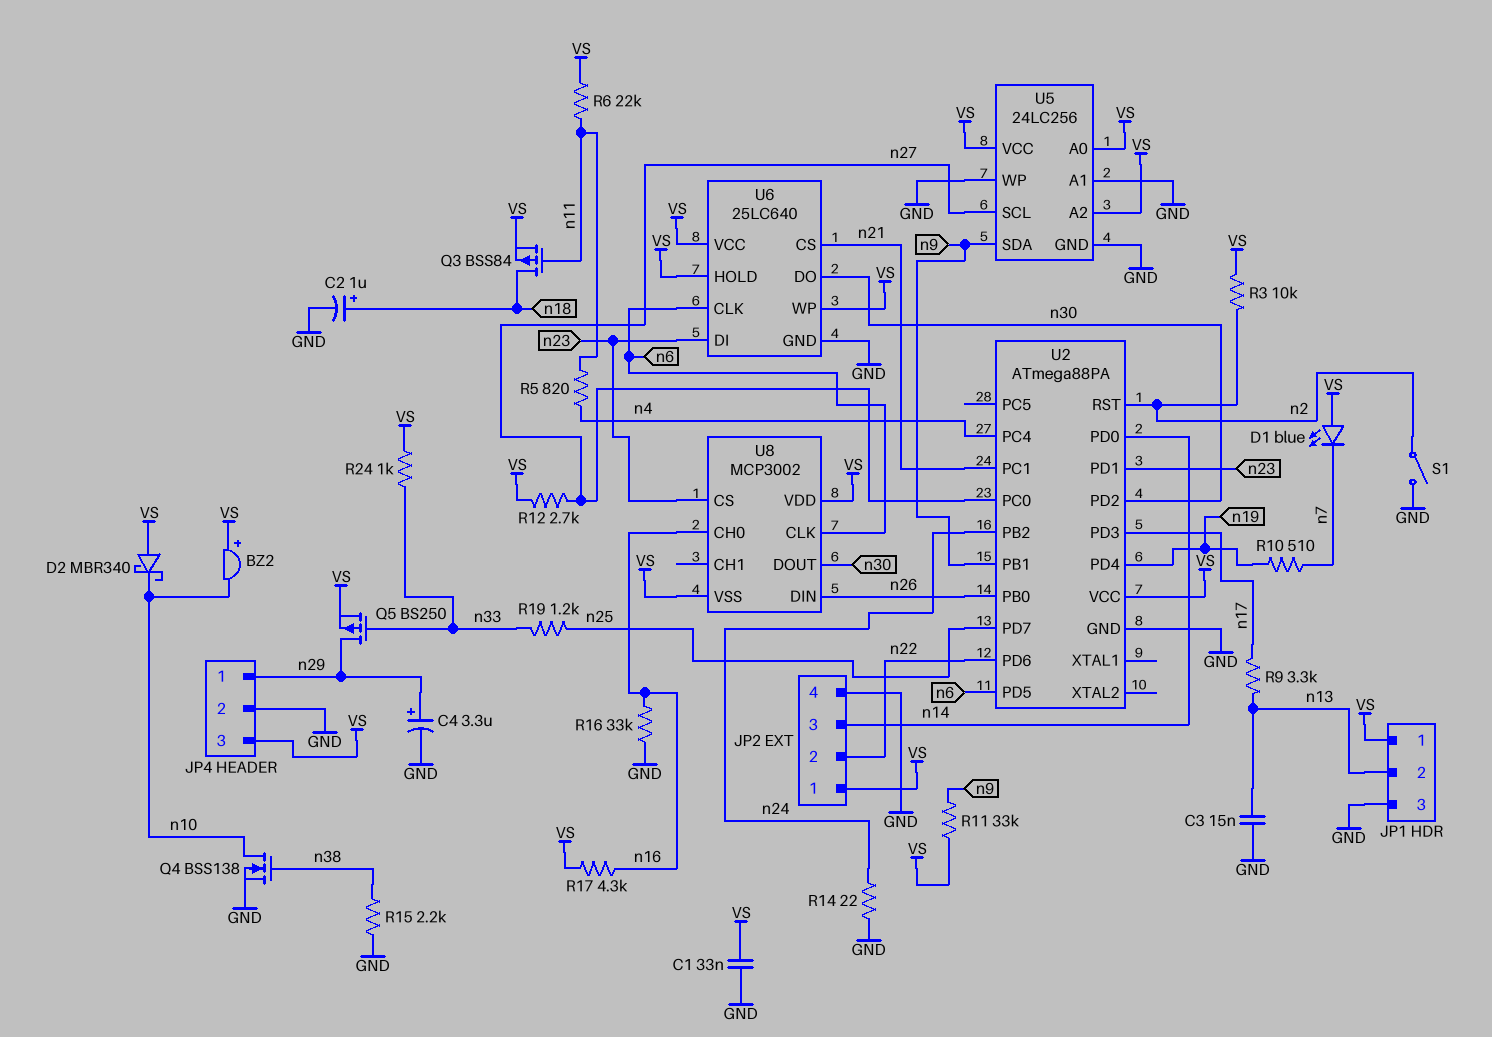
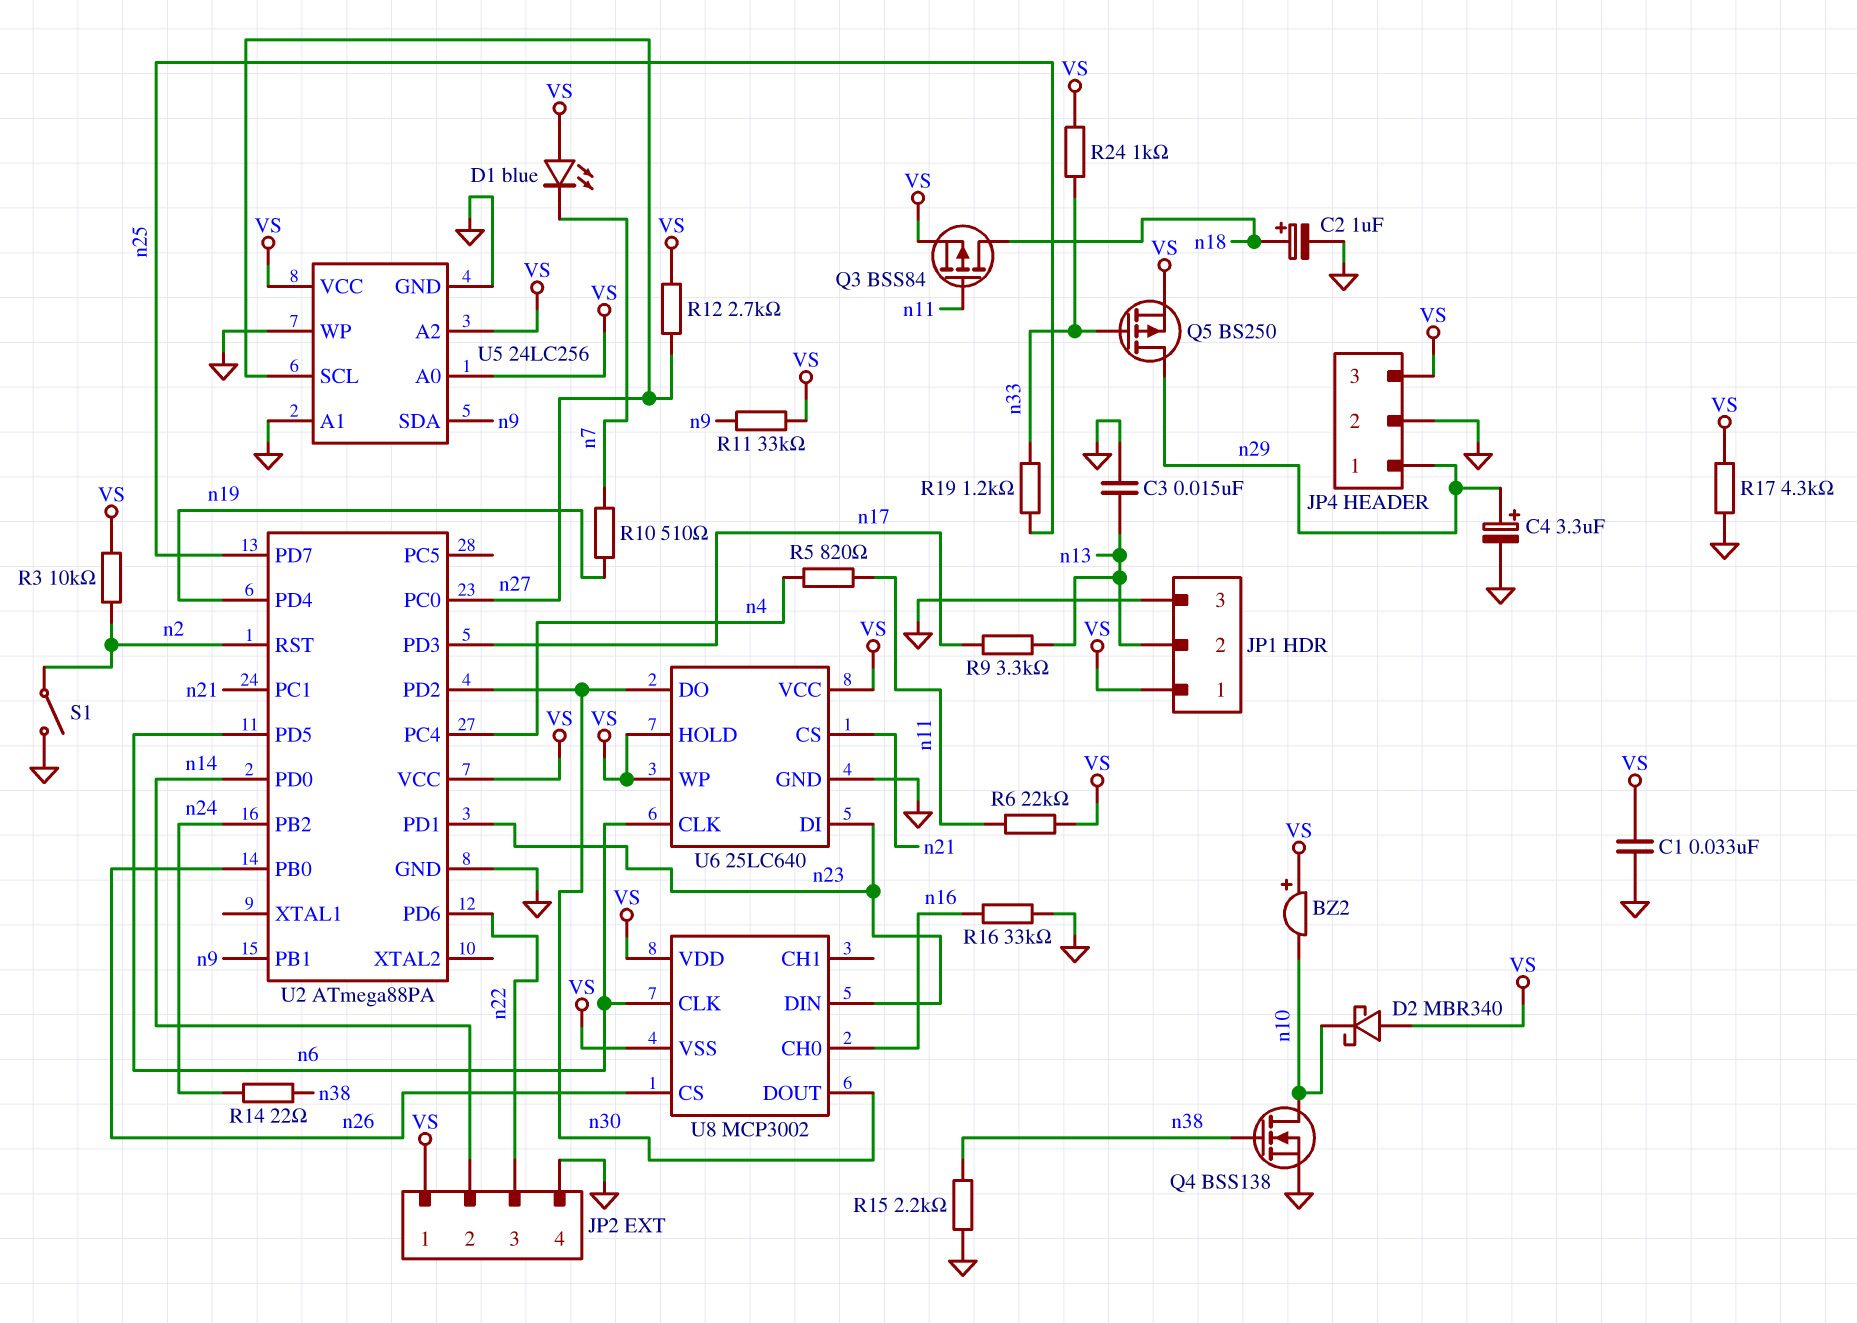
JP2 pin 2: n22 -> n14
JP2 pin 3: n14 -> n22
R14: 22 (GND, n24) -> 22 (n24, n38)
R17: 4.3k (VS, n16) -> 4.3k (GND, VS)
U8 pin CS: n23 -> n26
U8 pin DIN: n26 -> n23

